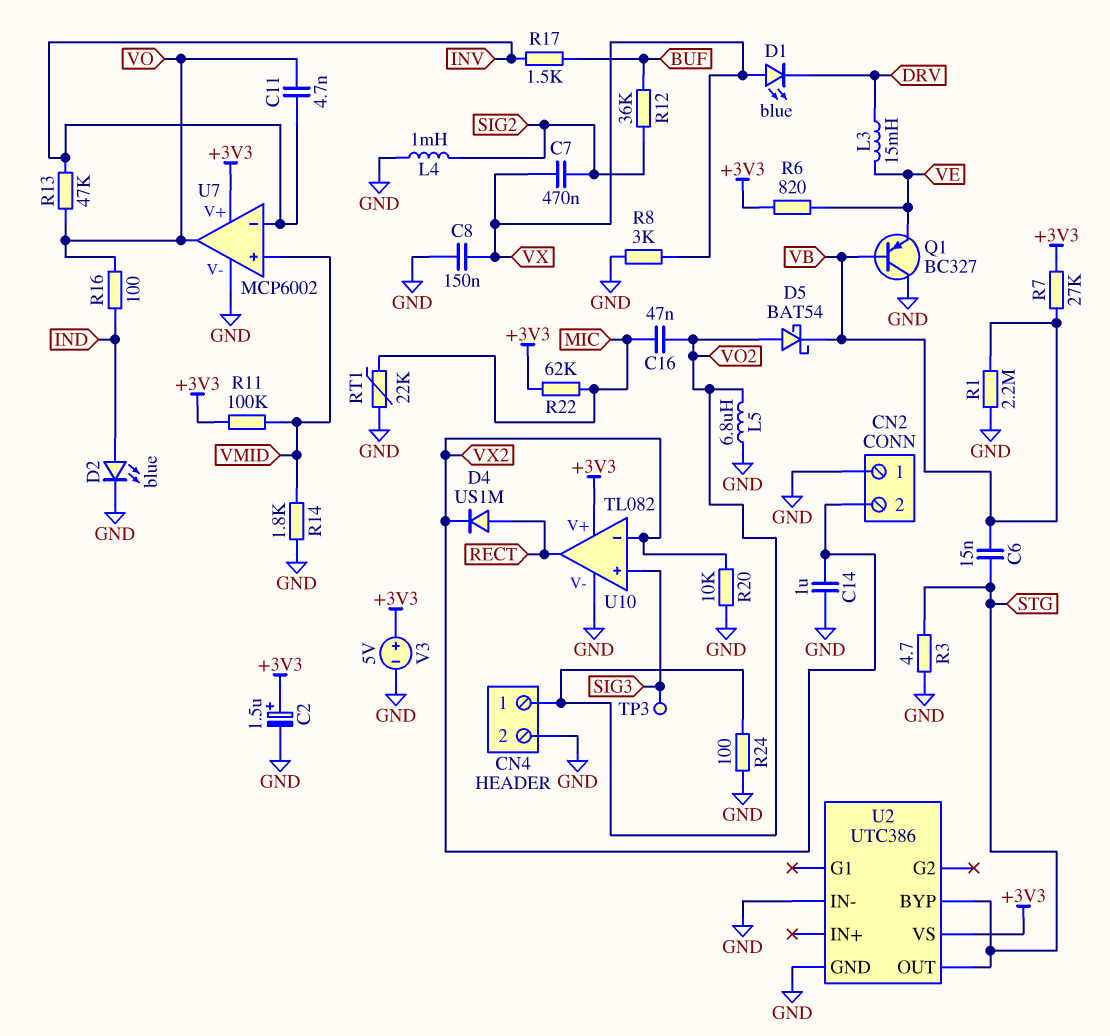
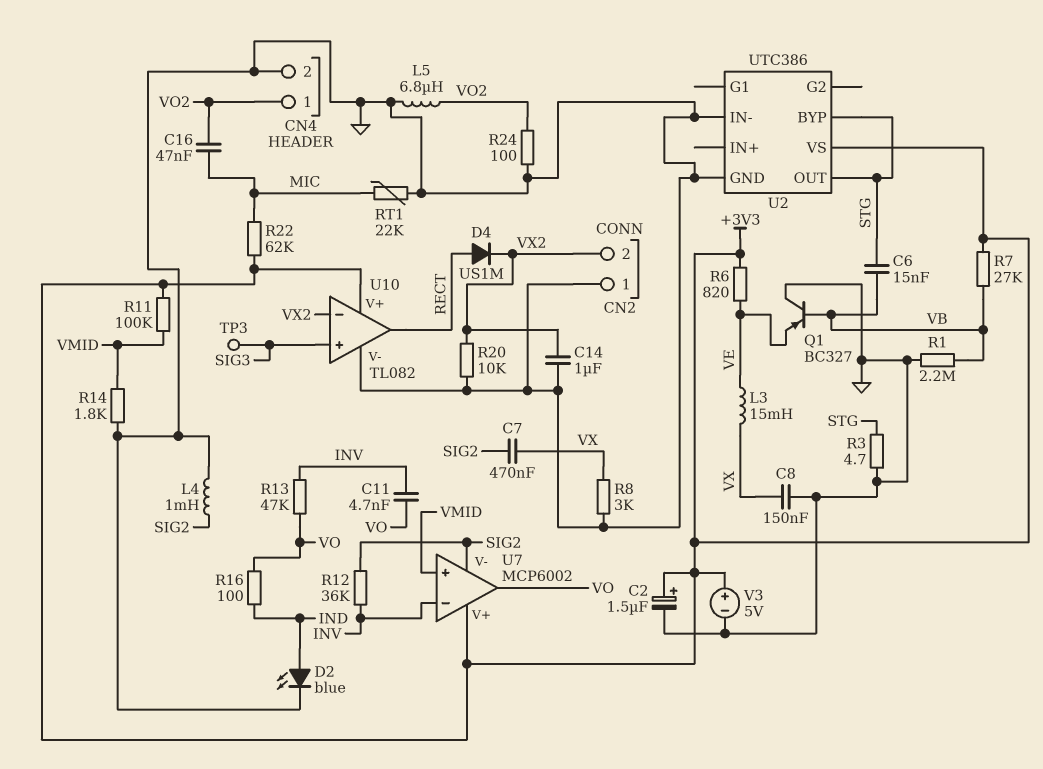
D1: LED blue (A VX, K DRV) -> none
D5: schottky BAT54 (A VO2, K VB) -> none
L3: 15mH (DRV, VE) -> 15mH (VE, VX)
R12: 36k (BUF, SIG2) -> 36k (INV, SIG2)
R17: 1.5k (BUF, INV) -> none
U7 pin V-: GND -> SIG2

